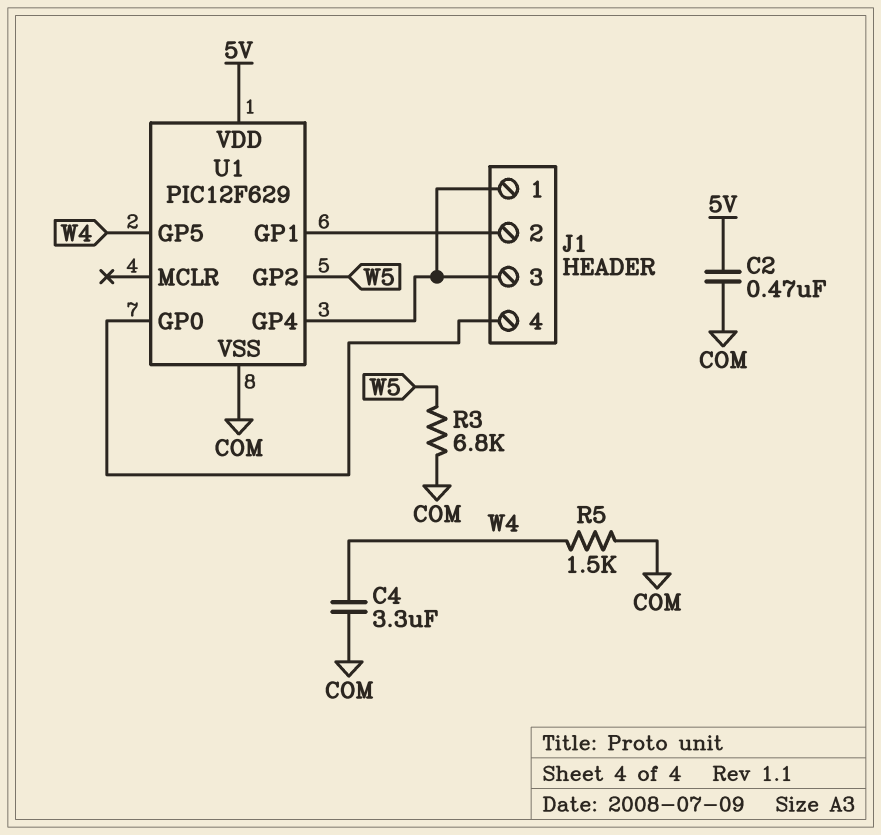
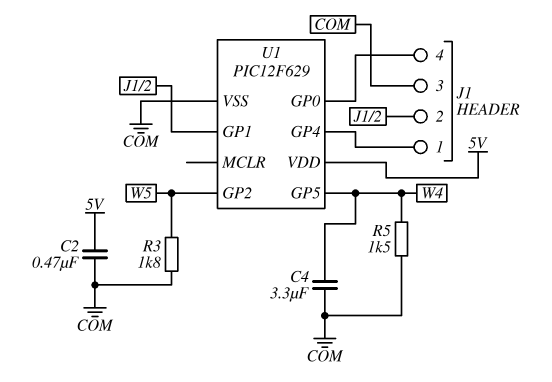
J1 pin 3: J1/1 -> COM
R3: 6.8k (COM, W5) -> 1.8k (COM, W5)

